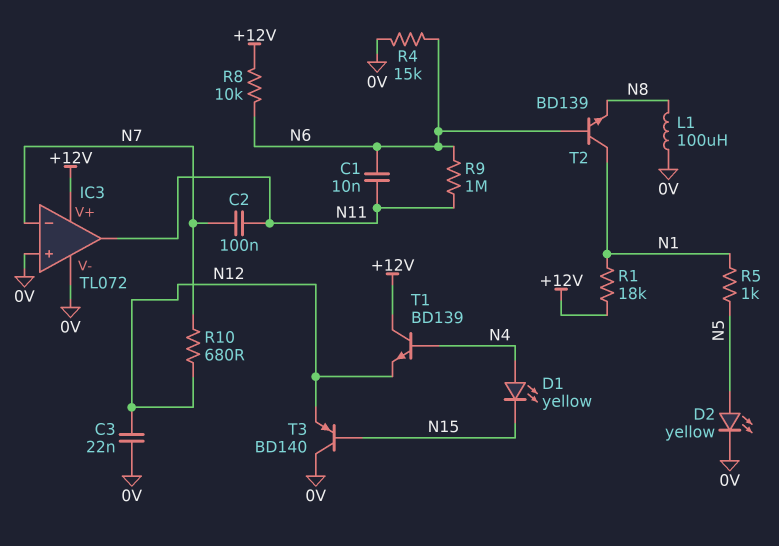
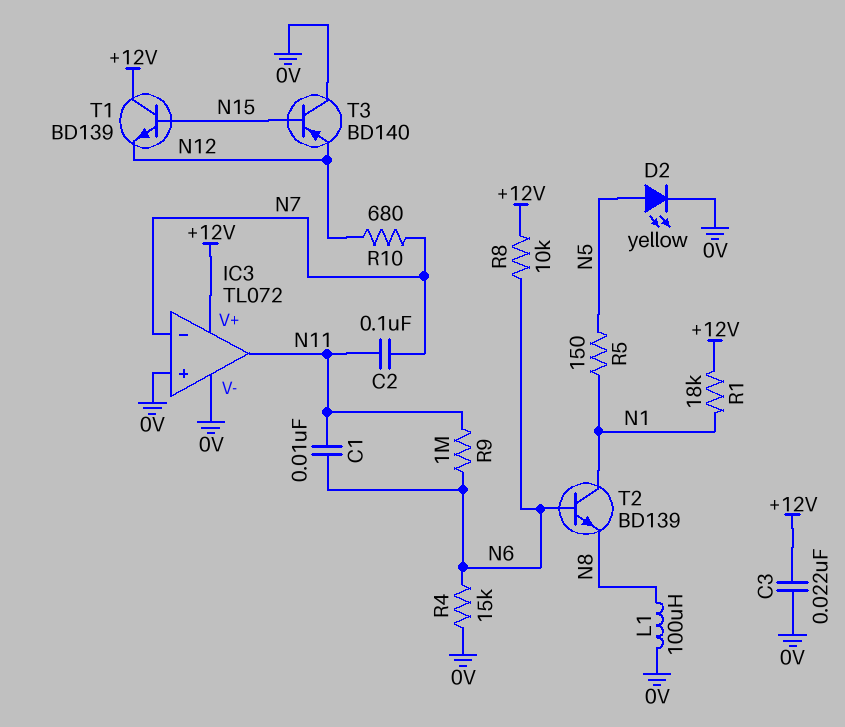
C3: 22nF (0V, N12) -> 22nF (+12V, 0V)
D1: LED yellow (A N4, K N15) -> none
R5: 1k (N1, N5) -> 150 (N1, N5)
T1: NPN BD139 (B N4, C +12V, E N12) -> NPN BD139 (B N15, C +12V, E N12)

